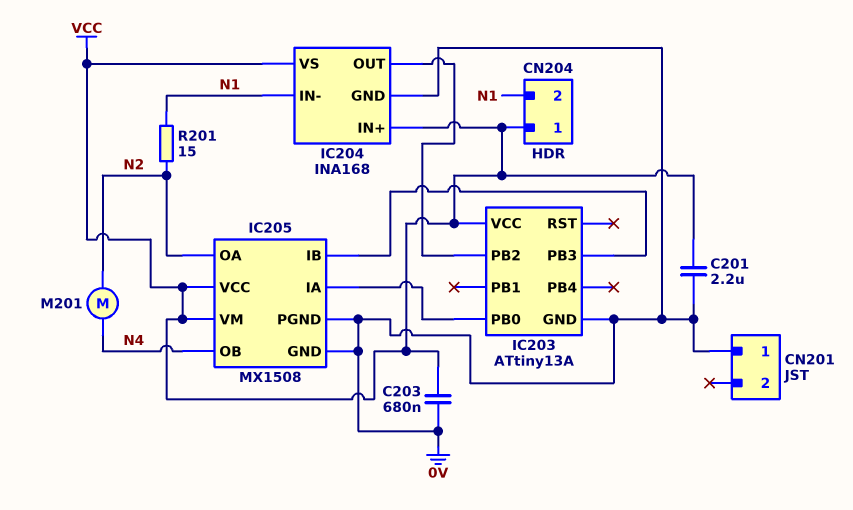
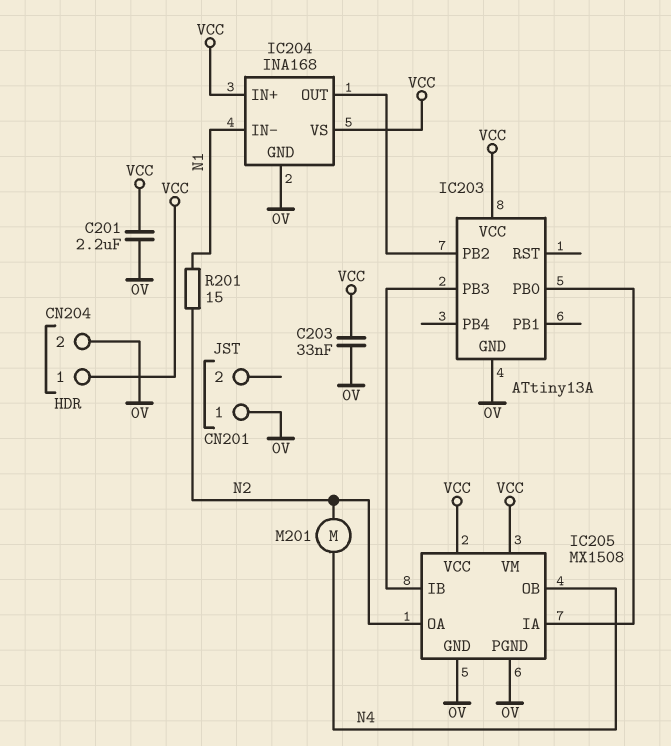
C203: 680nF (0V, VCC) -> 33nF (0V, VCC)
CN204 pin 2: N1 -> 0V

